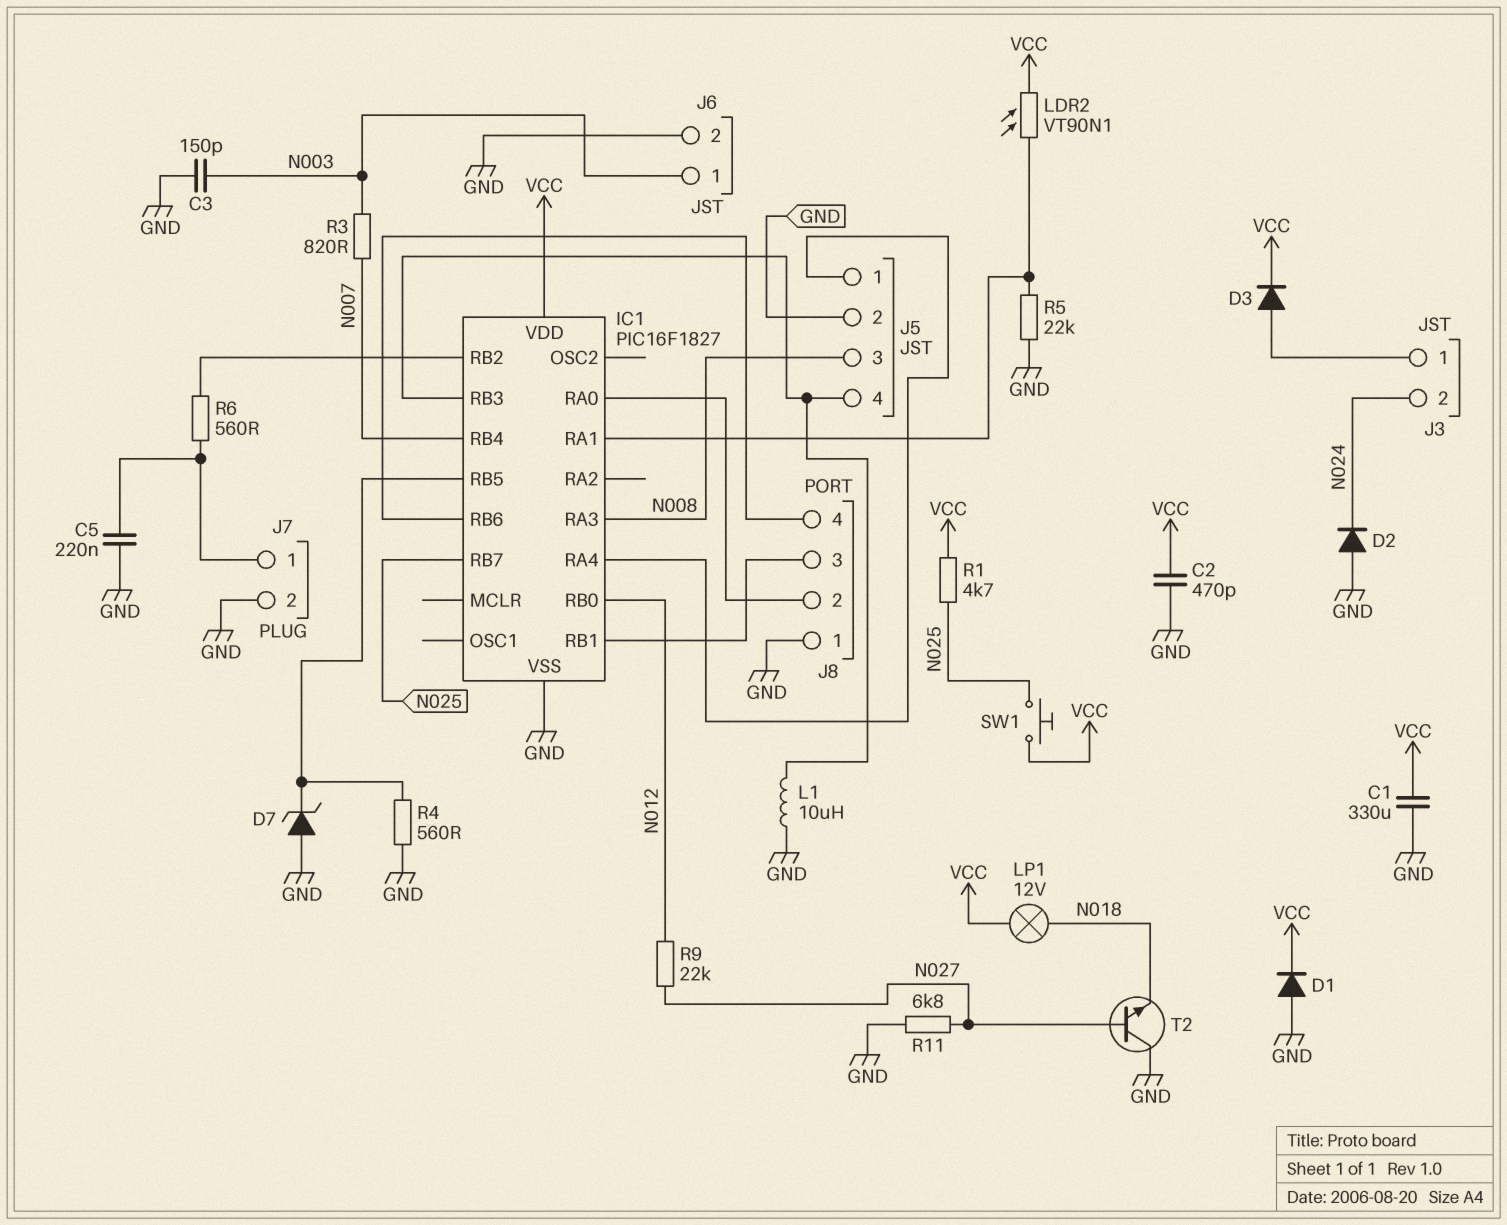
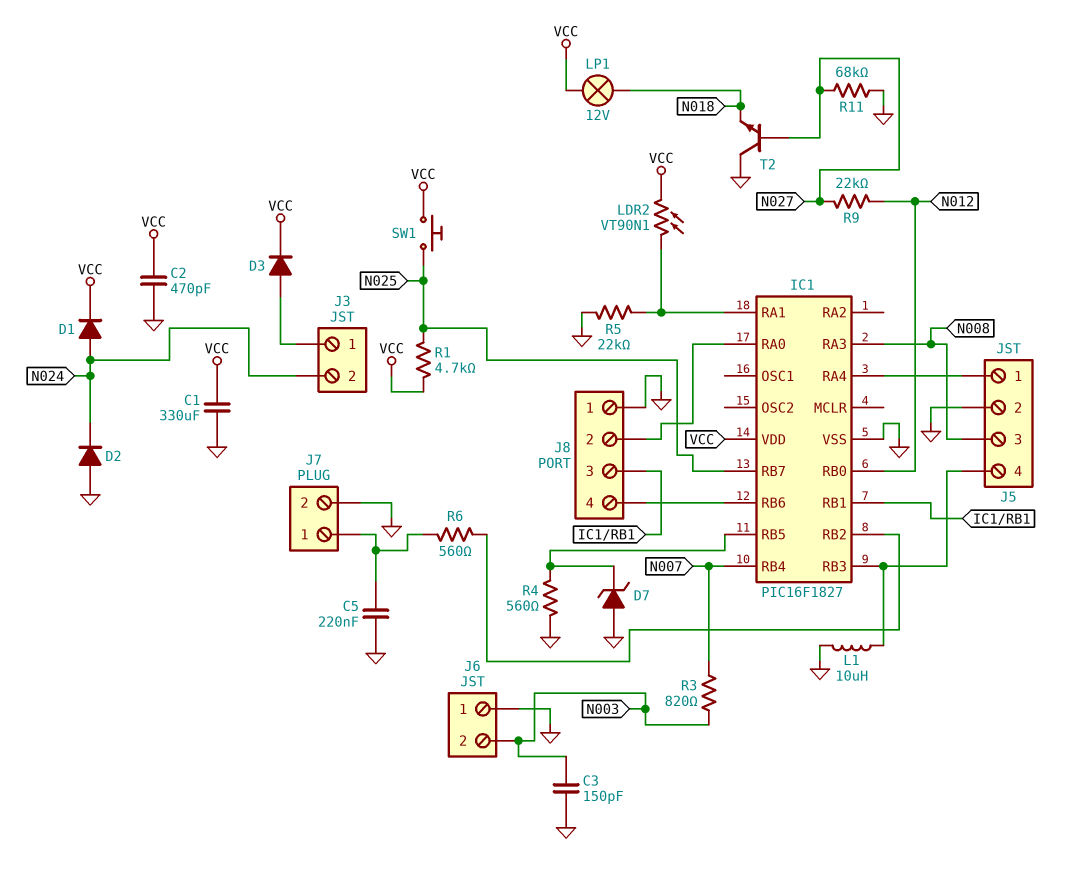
D1: diode (A GND, K VCC) -> diode (A N024, K VCC)
J6 pin 1: N003 -> GND
J6 pin 2: GND -> N003
R11: 6.8k (GND, N027) -> 68k (GND, N027)

